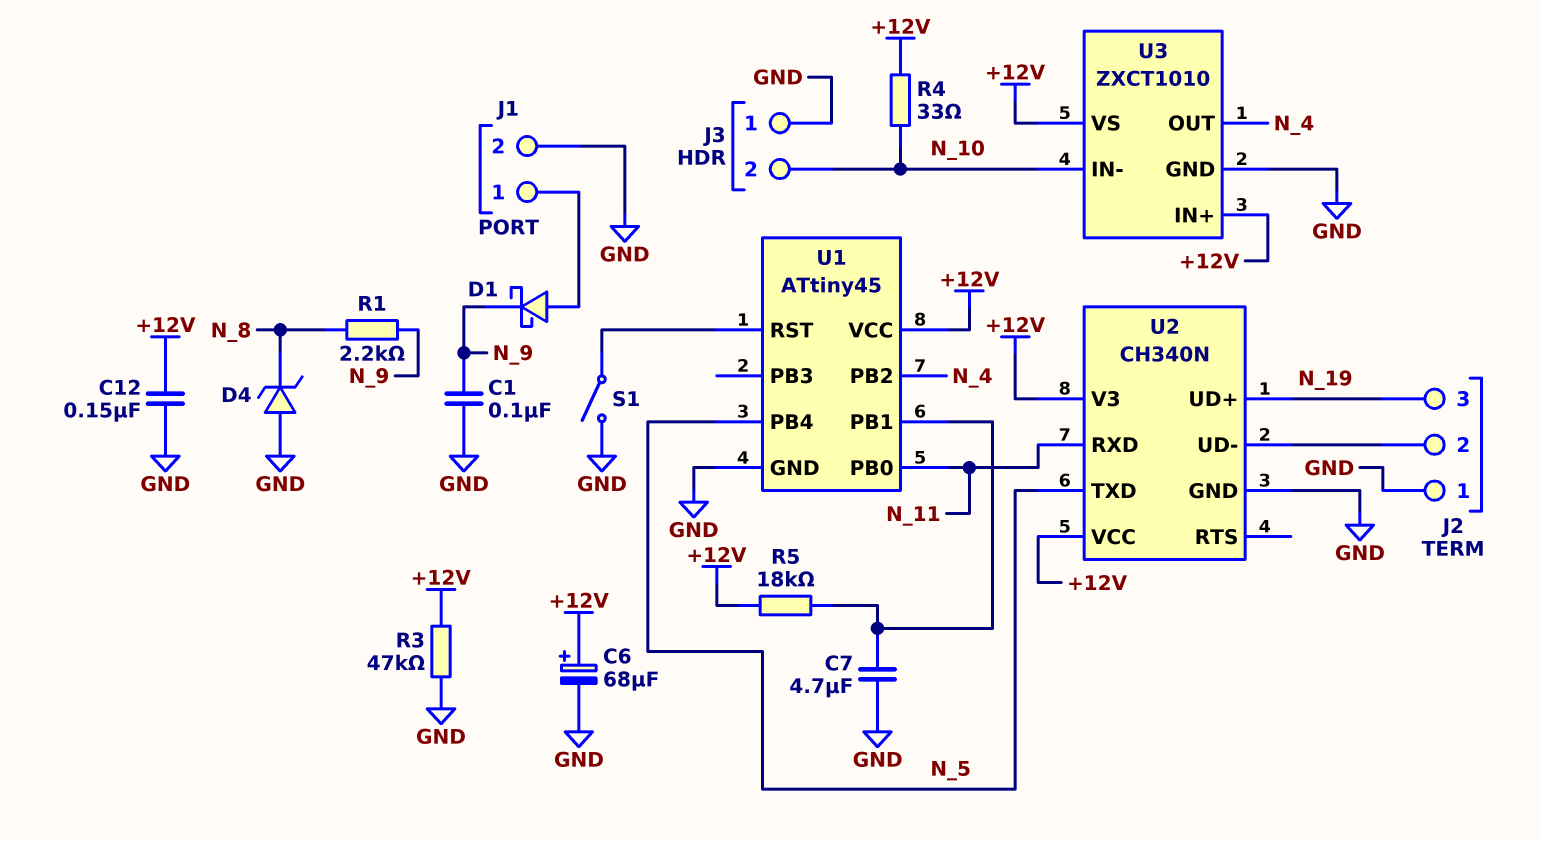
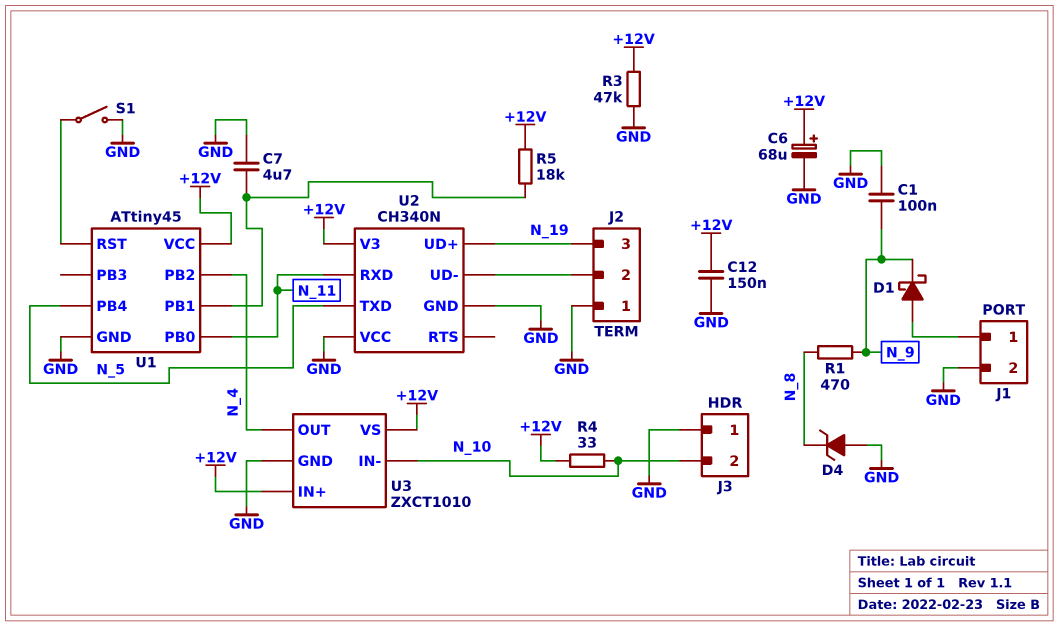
R1: 2.2k (N_8, N_9) -> 470 (N_8, N_9)
U2 pin VCC: +12V -> GND

